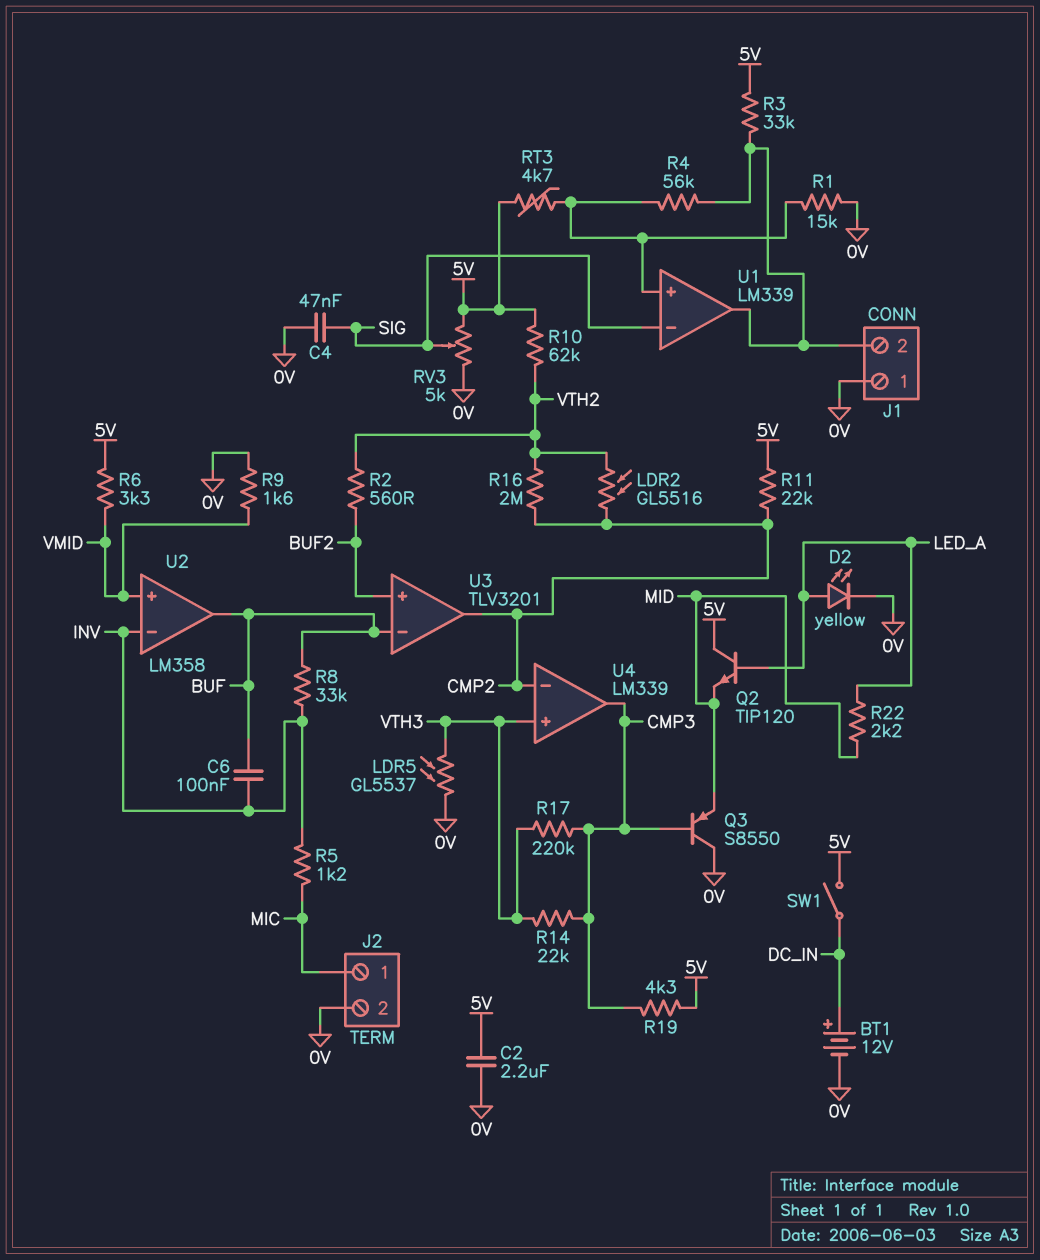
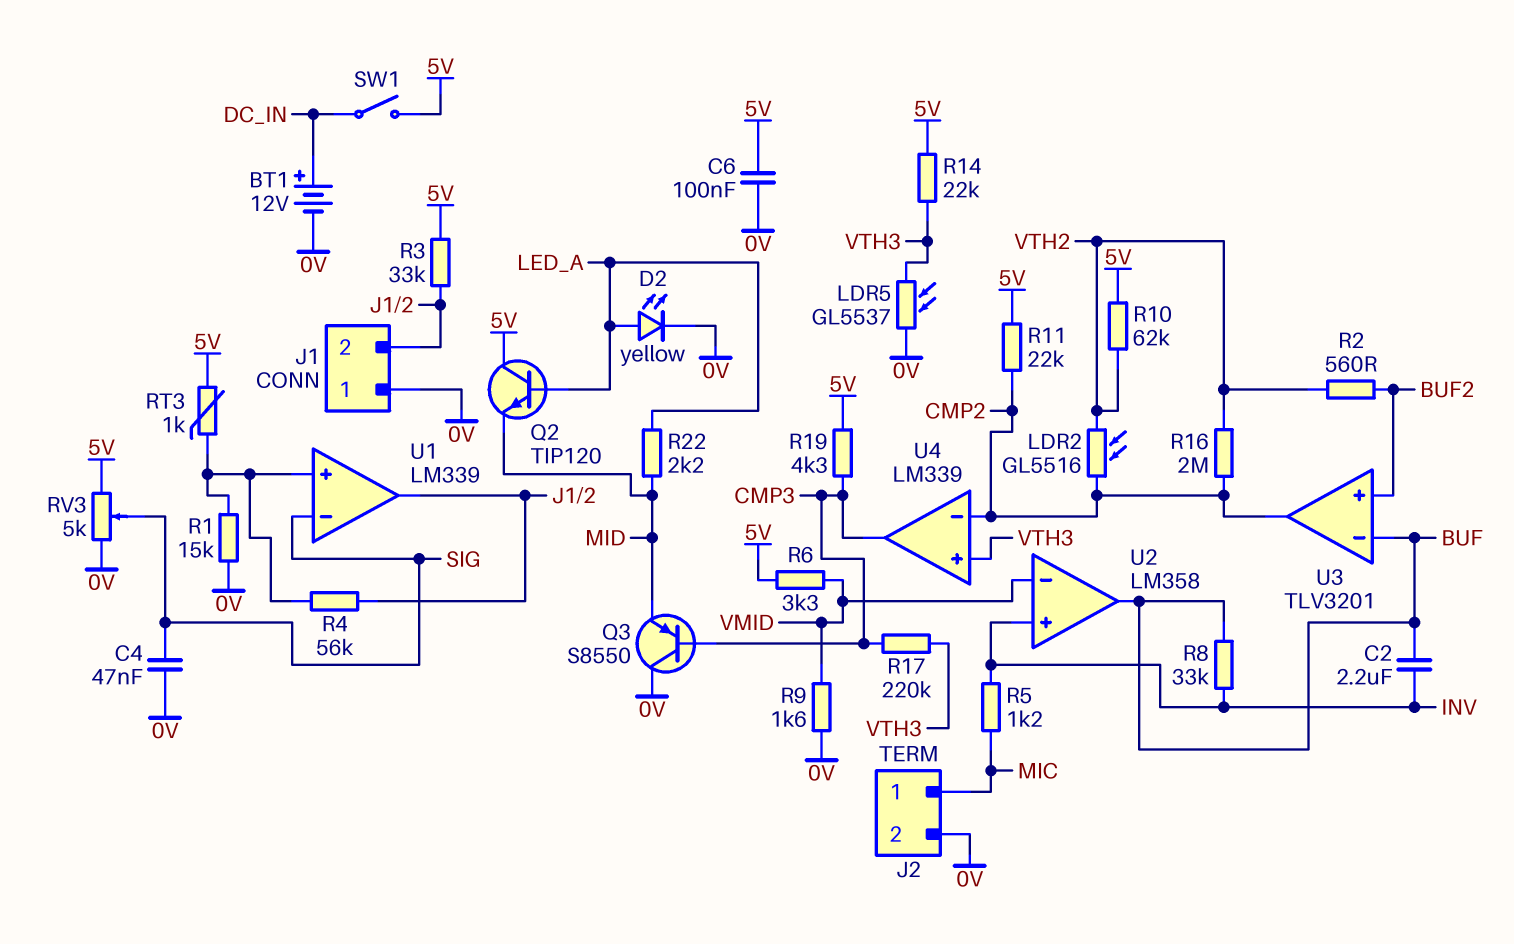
C2: 2.2uF (0V, 5V) -> 2.2uF (BUF, INV)
C6: 100nF (BUF, INV) -> 100nF (0V, 5V)
R14: 22k (CMP3, VTH3) -> 22k (5V, VTH3)
RT3: 4.7k (5V, U1/in+) -> 1k (5V, U1/in+)
U2 pin in+: VMID -> INV
U2 pin in-: INV -> VMID

